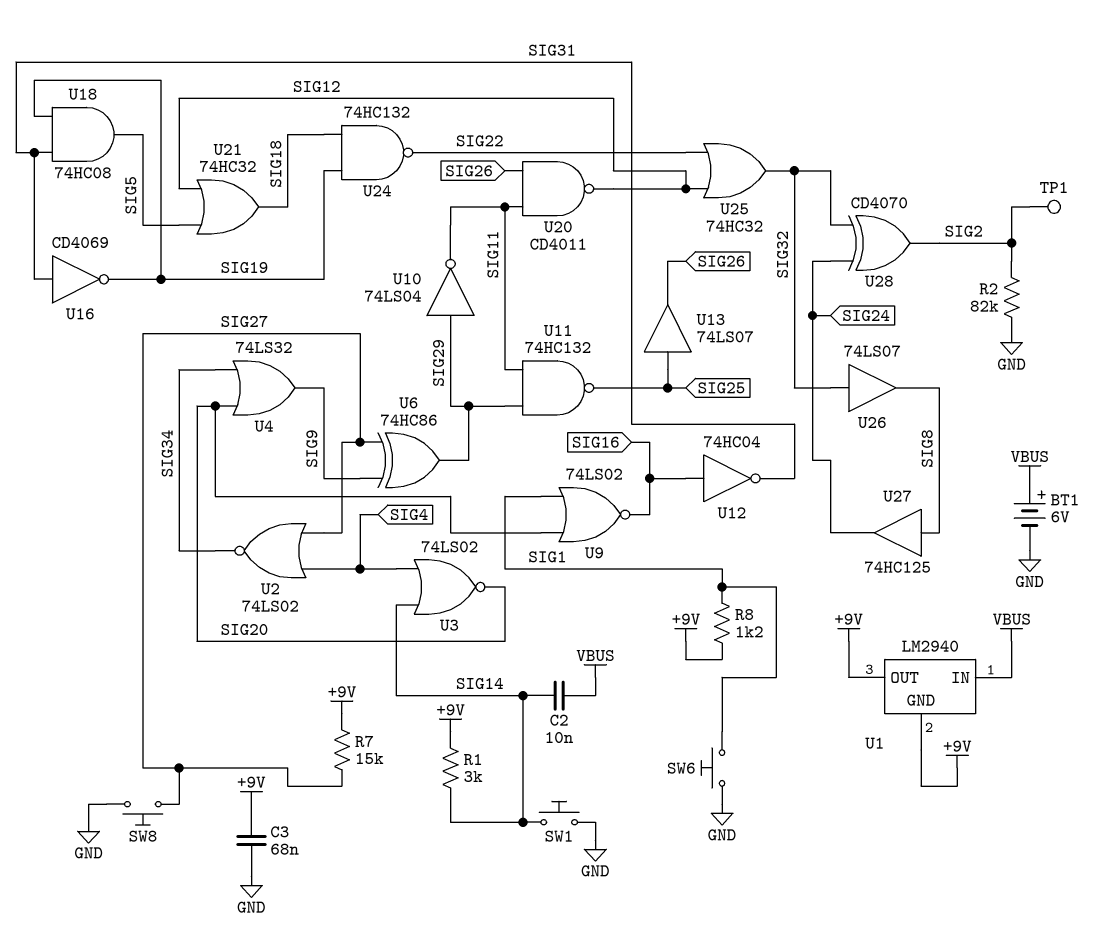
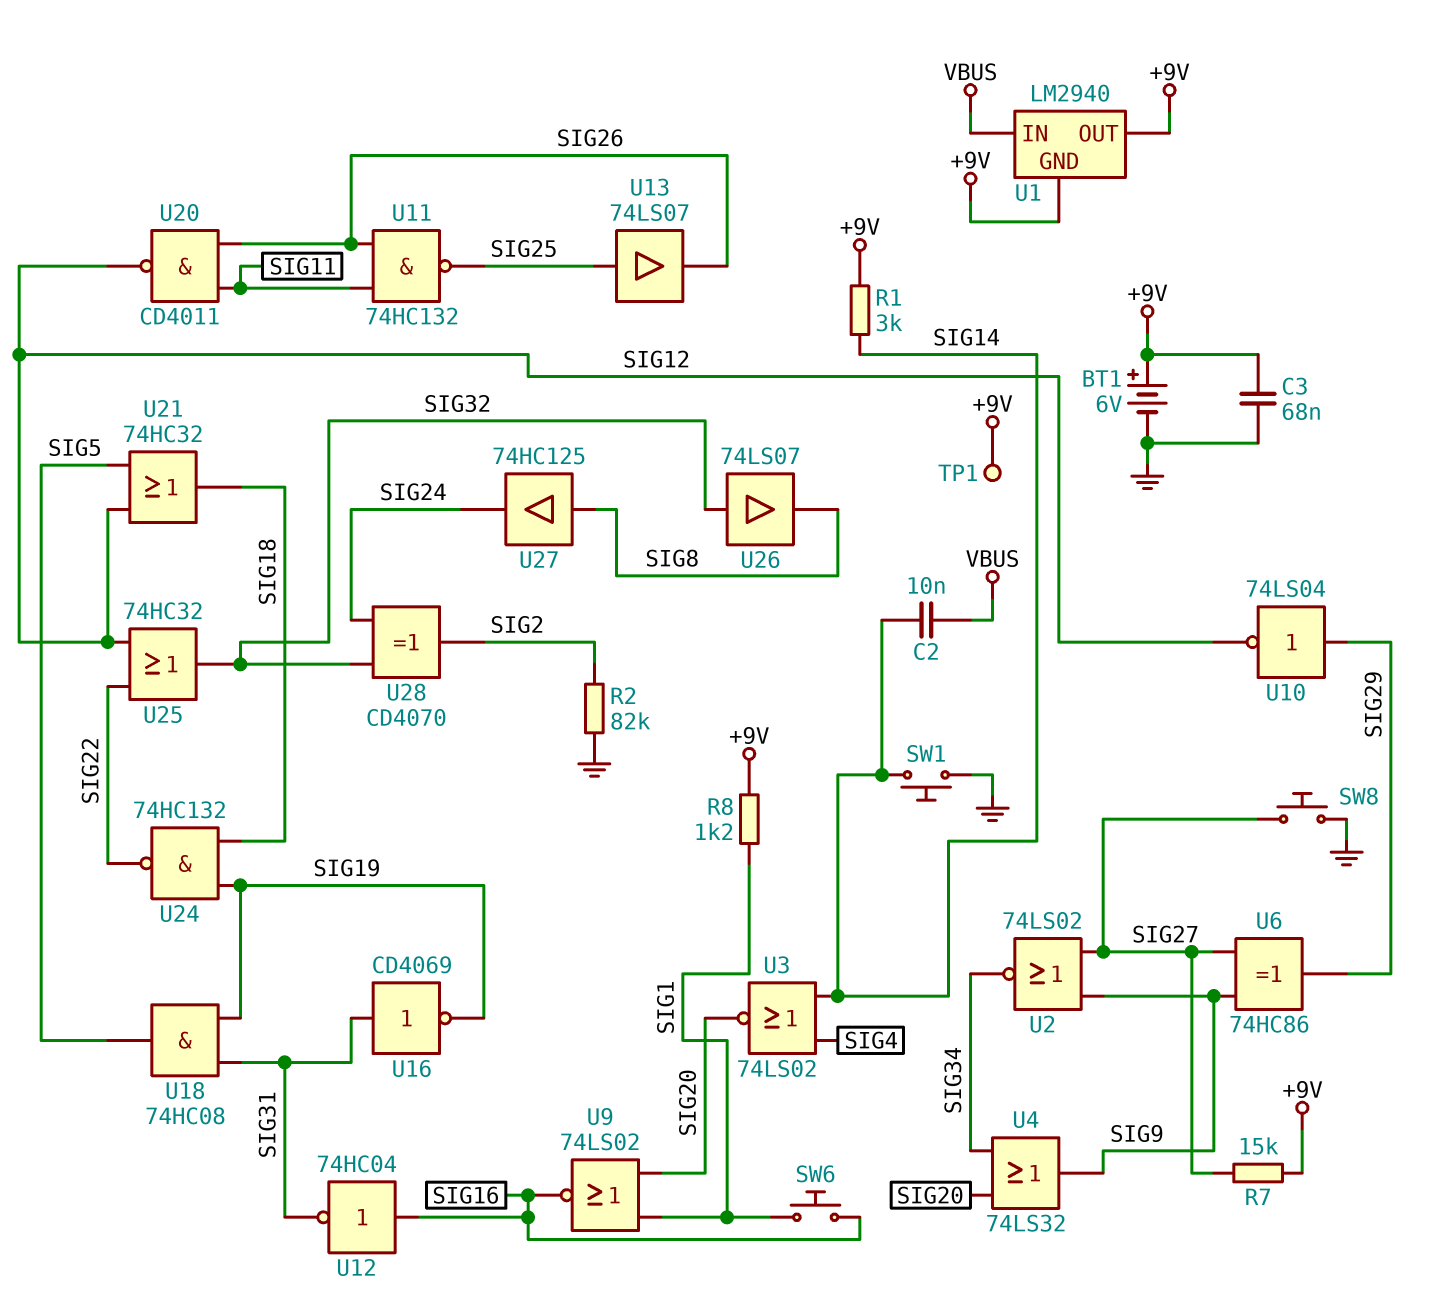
BT1: 6V (plus VBUS, minus GND) -> 6V (plus +9V, minus GND)
SW6: button (GND, SIG1) -> button (SIG1, SIG16)
TP1: test point (SIG2) -> test point (+9V)
U2: NOR 74LS02 (in SIG4, in SIG27, out SIG34) -> NOR 74LS02 (in SIG9, in SIG27, out SIG34)
U10: NOT 74LS04 (in SIG29, out SIG11) -> NOT 74LS04 (in SIG29, out SIG12)
U11: NAND 74HC132 (in SIG11, in SIG29, out SIG25) -> NAND 74HC132 (in SIG11, in SIG26, out SIG25)

